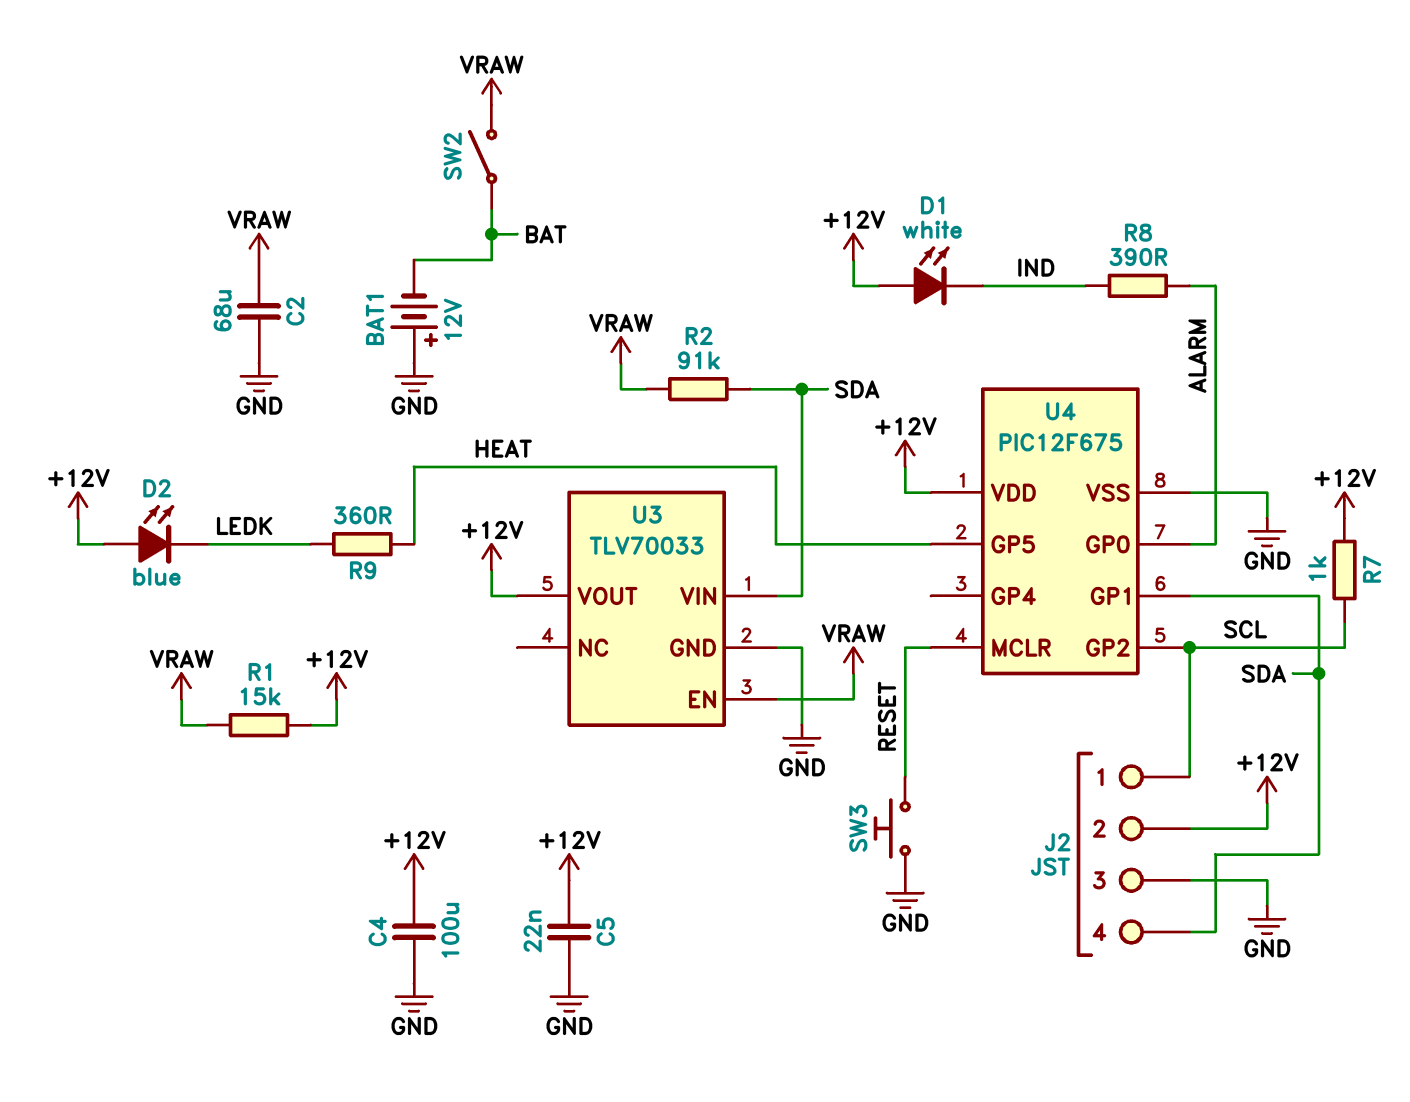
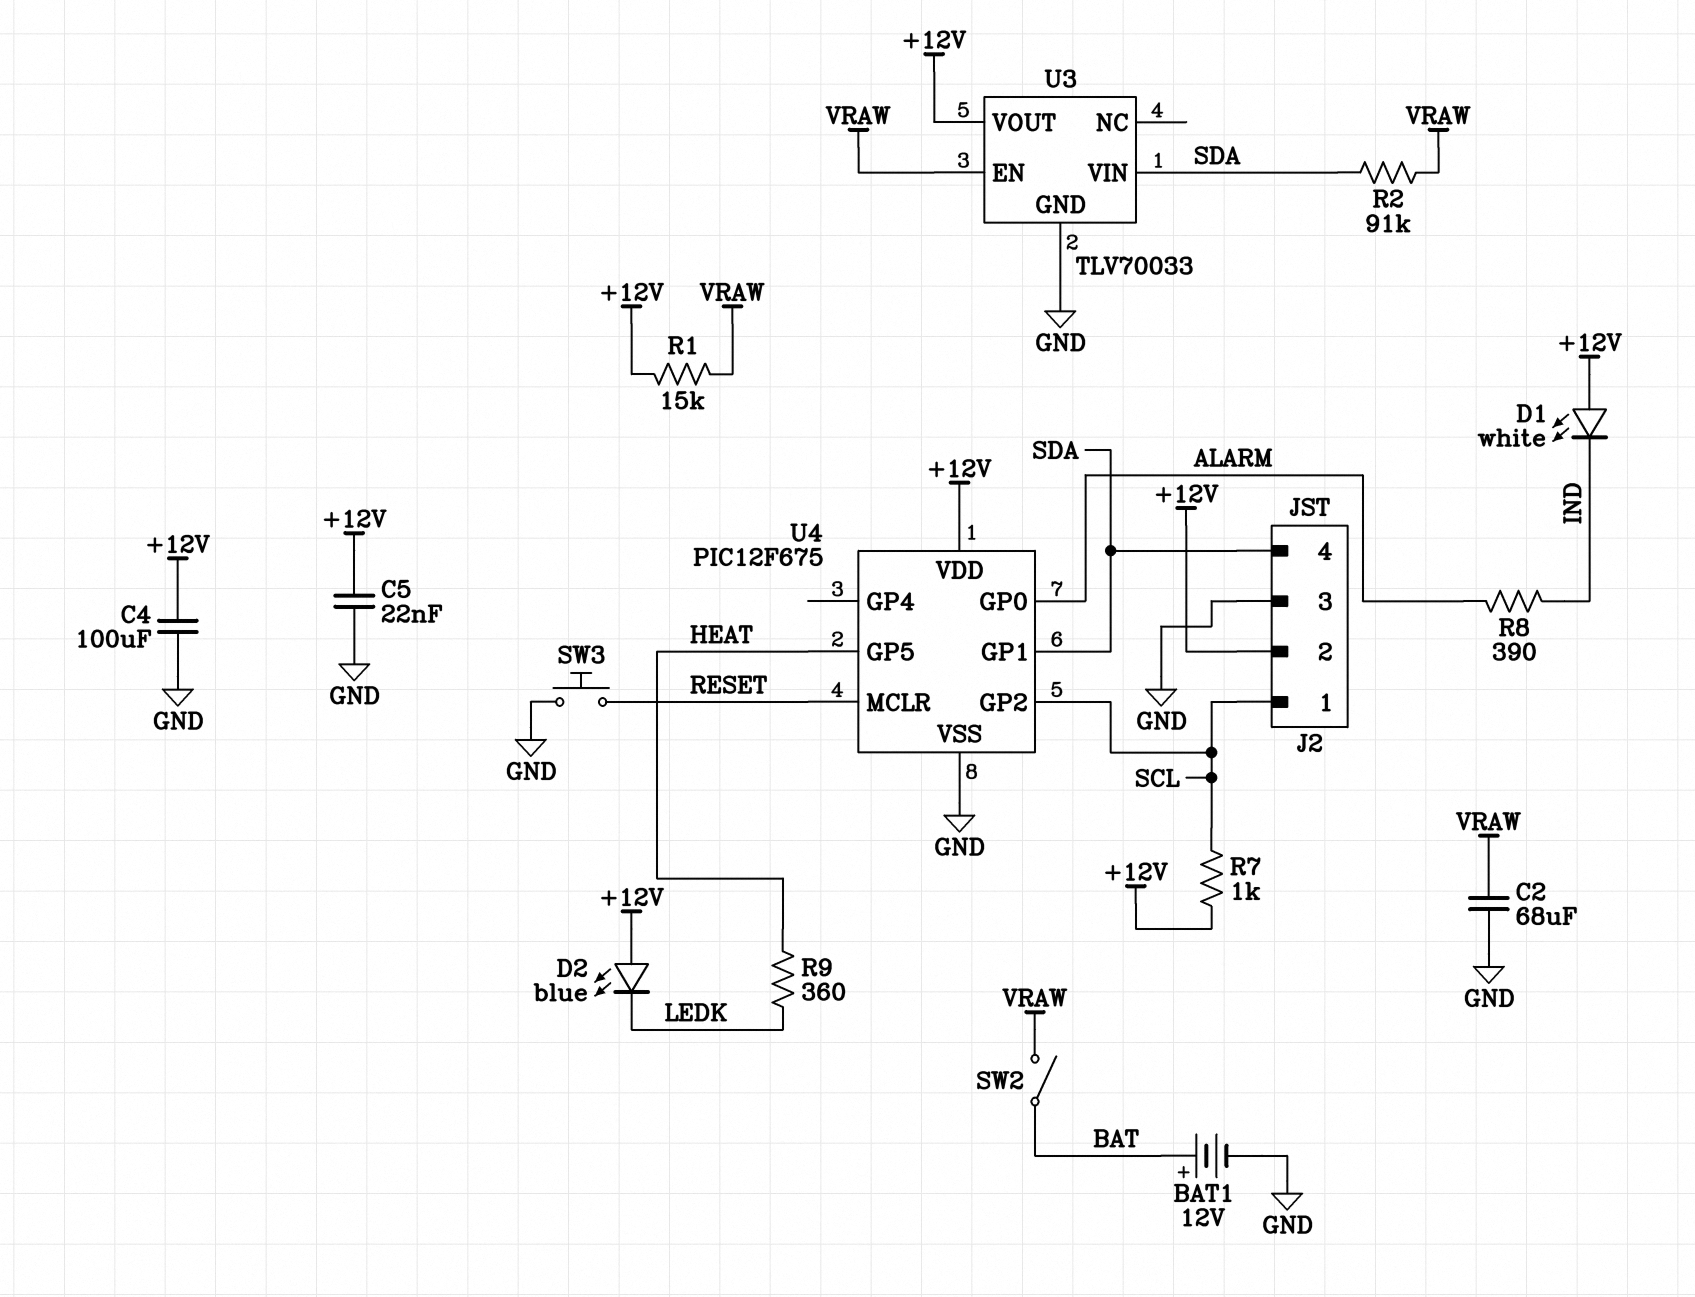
BAT1: 12V (plus GND, minus BAT) -> 12V (plus BAT, minus GND)

